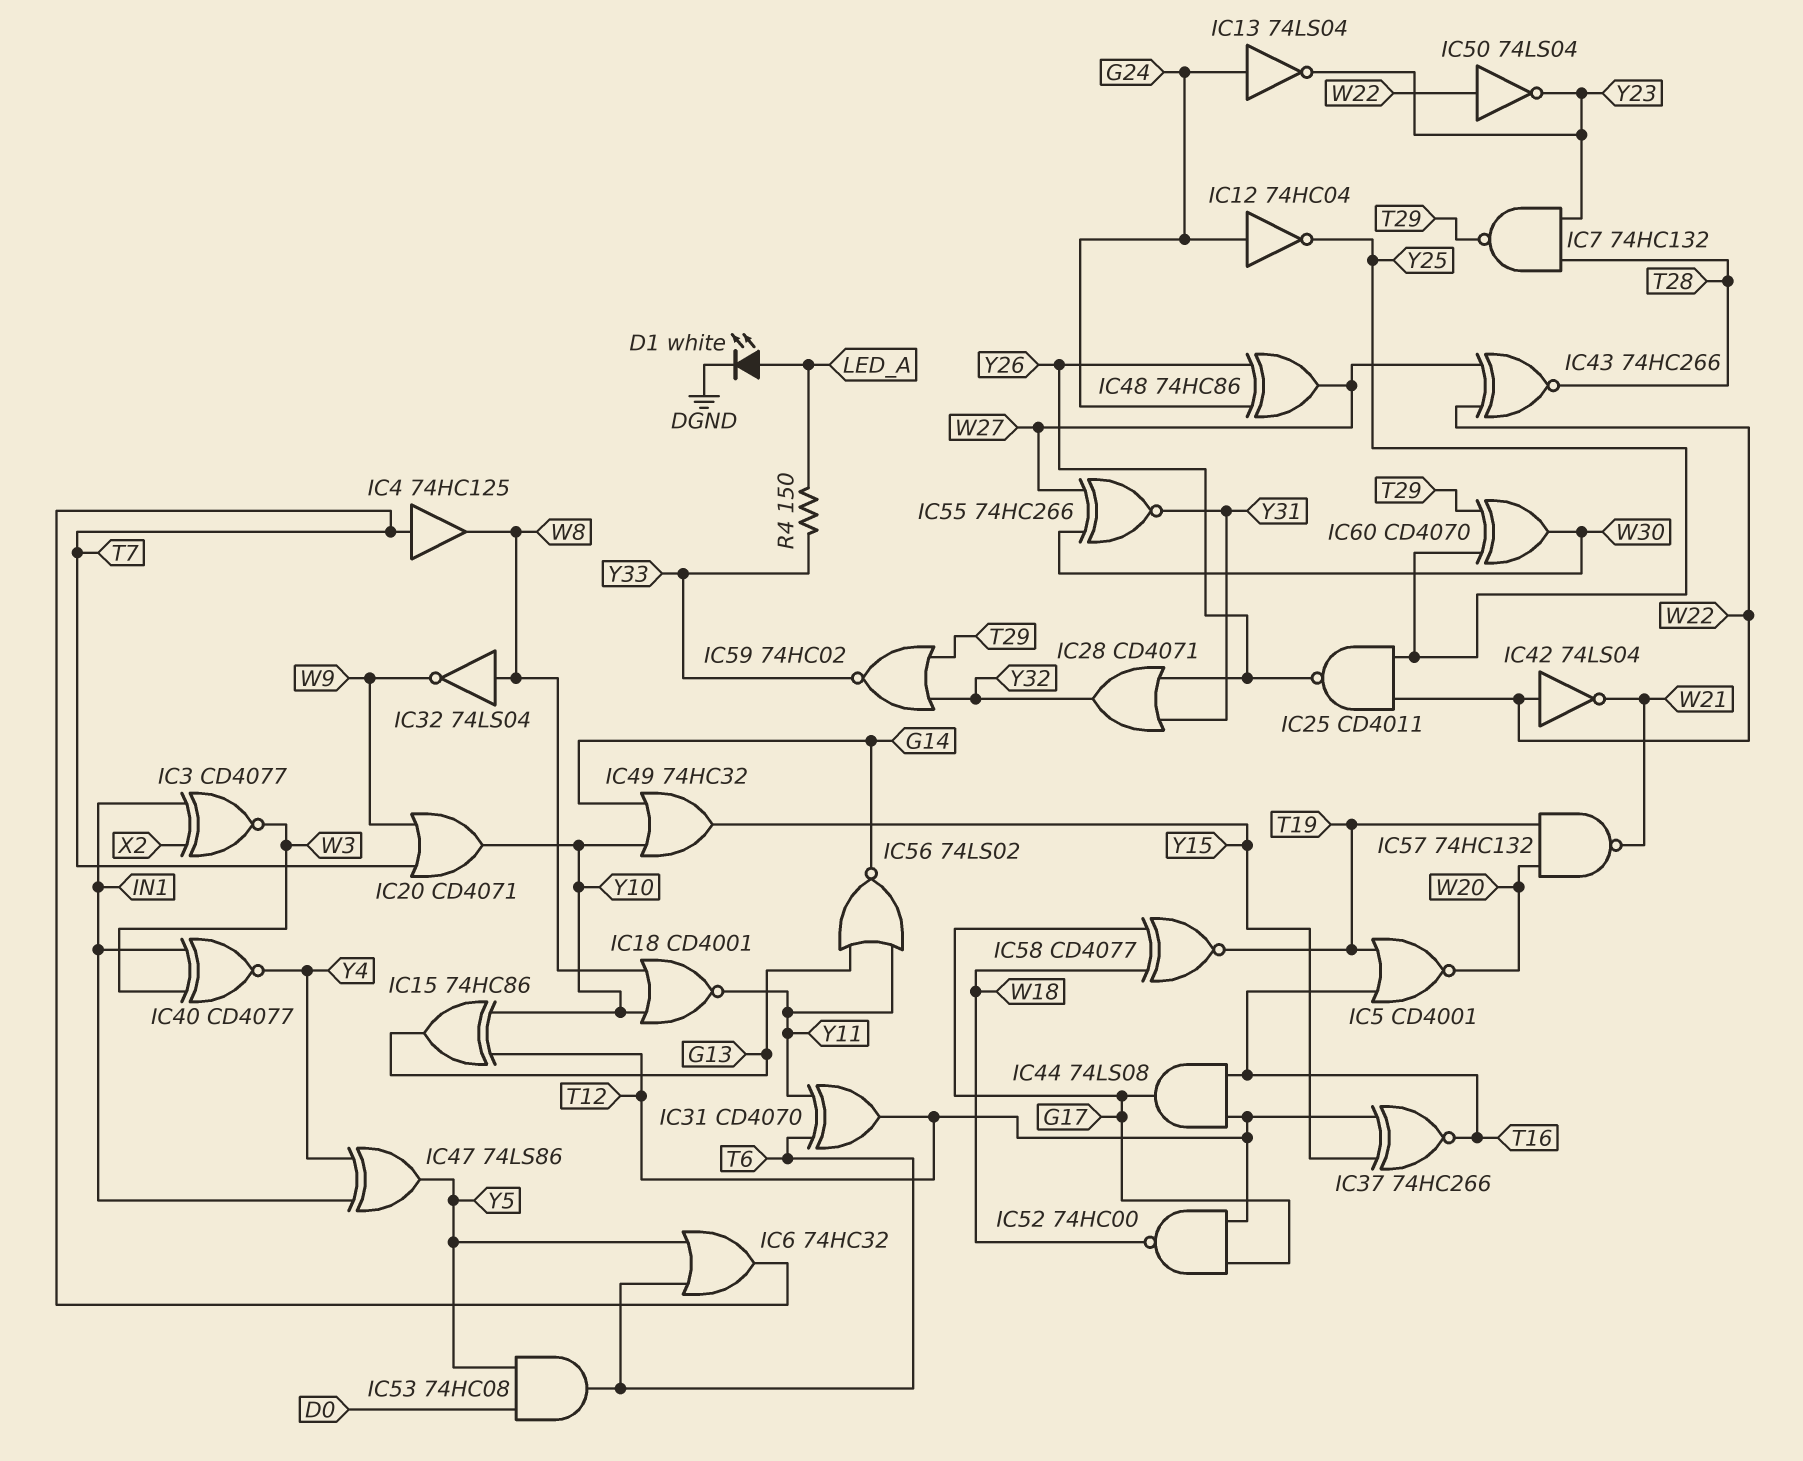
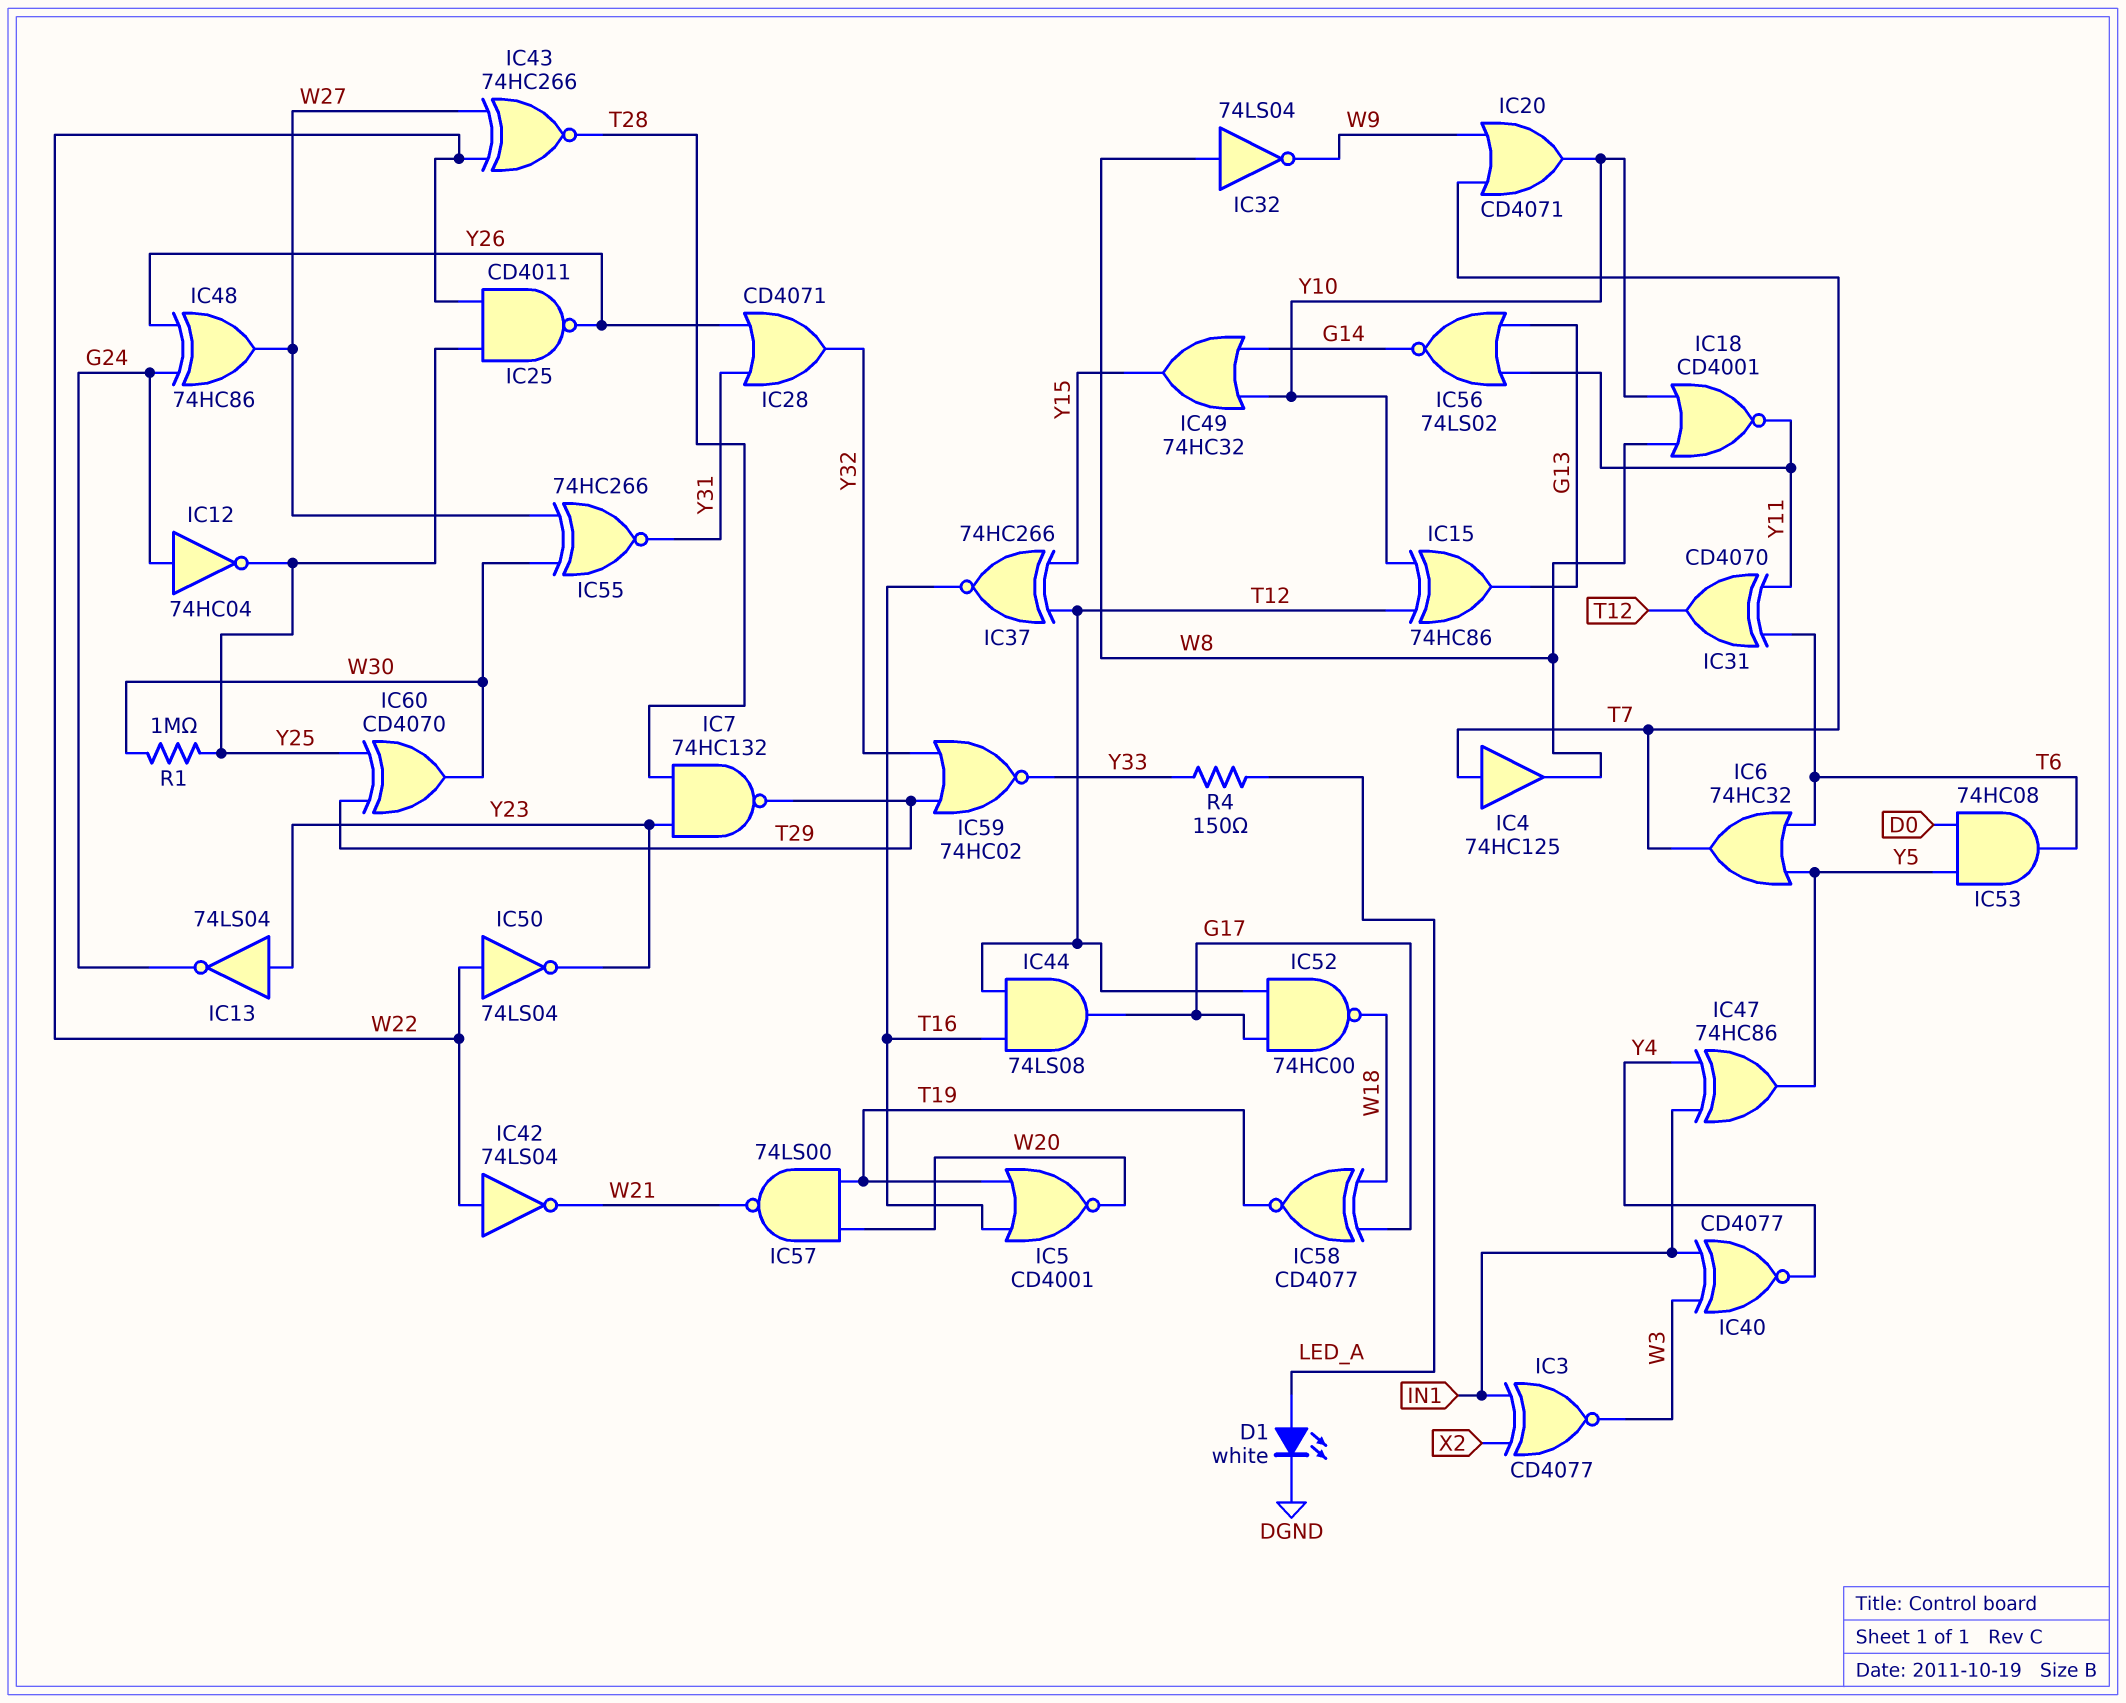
IC13: NOT 74LS04 (in G24, out Y23) -> NOT 74LS04 (in Y23, out G24)
IC47: XOR 74LS86 (in IN1, in Y4, out Y5) -> XOR 74HC86 (in IN1, in Y4, out Y5)
IC57: NAND 74HC132 (in T19, in W20, out W21) -> NAND 74LS00 (in T19, in W20, out W21)
R1: none -> 1M (W30, Y25)

